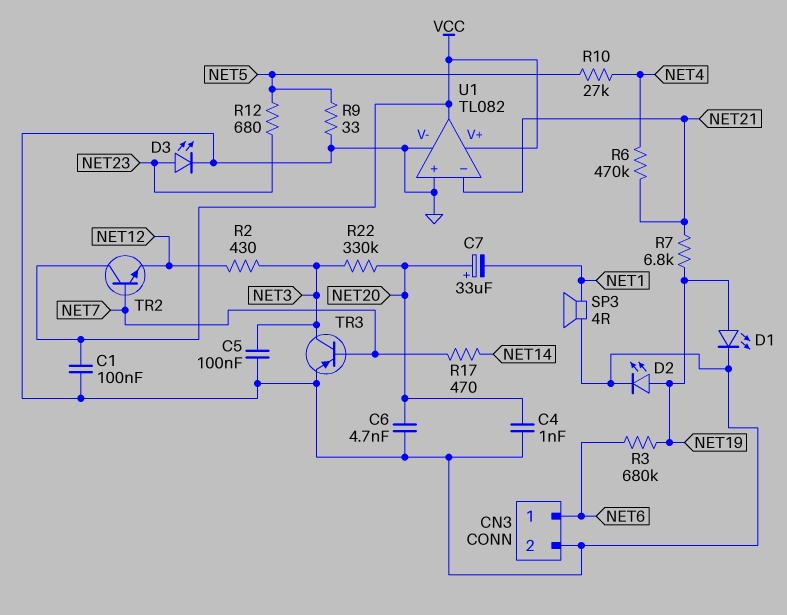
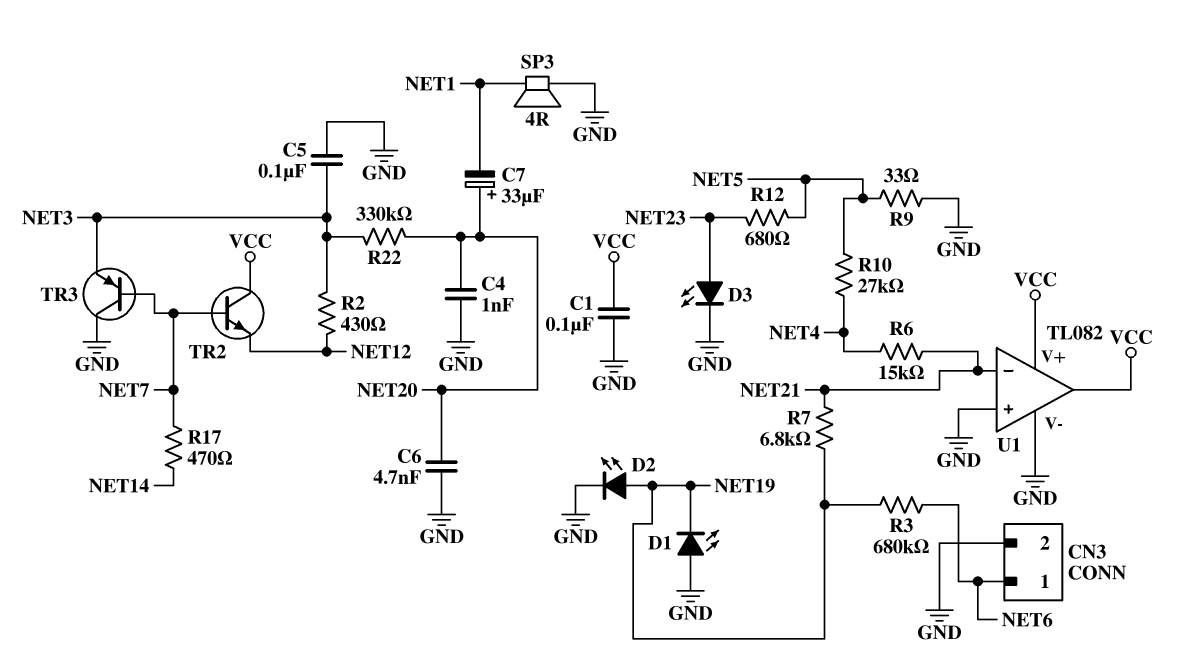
D1: LED (A NET19, K GND) -> LED (A GND, K NET19)
R6: 470k (NET4, NET21) -> 15k (NET4, NET21)
TR3: PNP (B NET7, C NET3, E GND) -> PNP (B NET7, C GND, E NET3)

